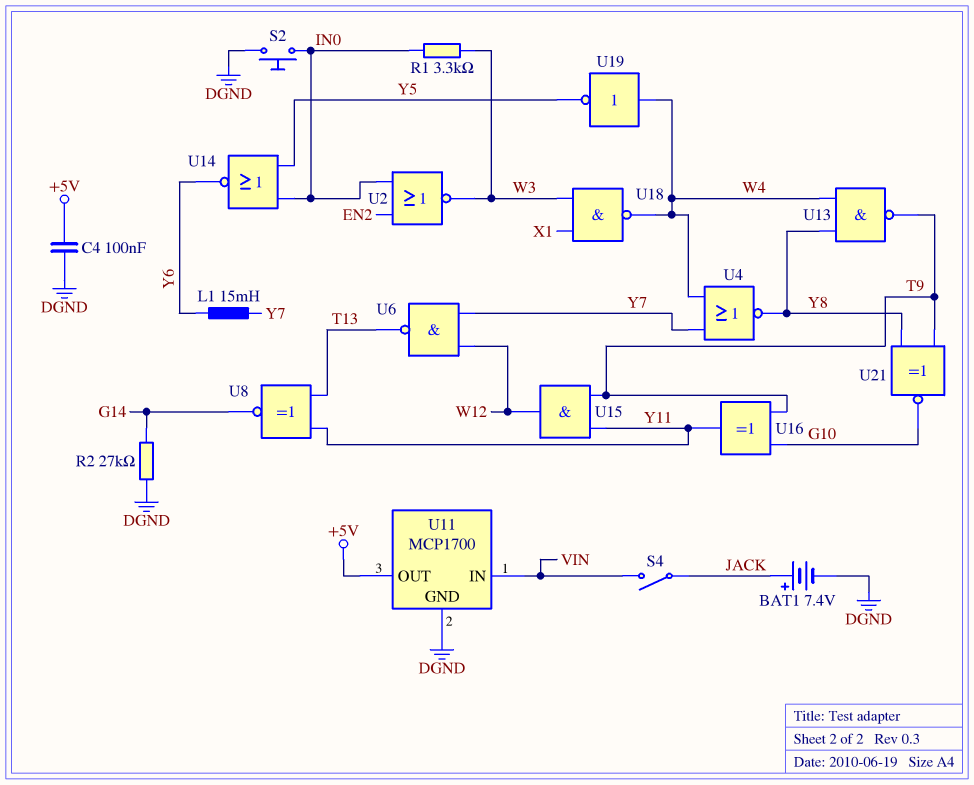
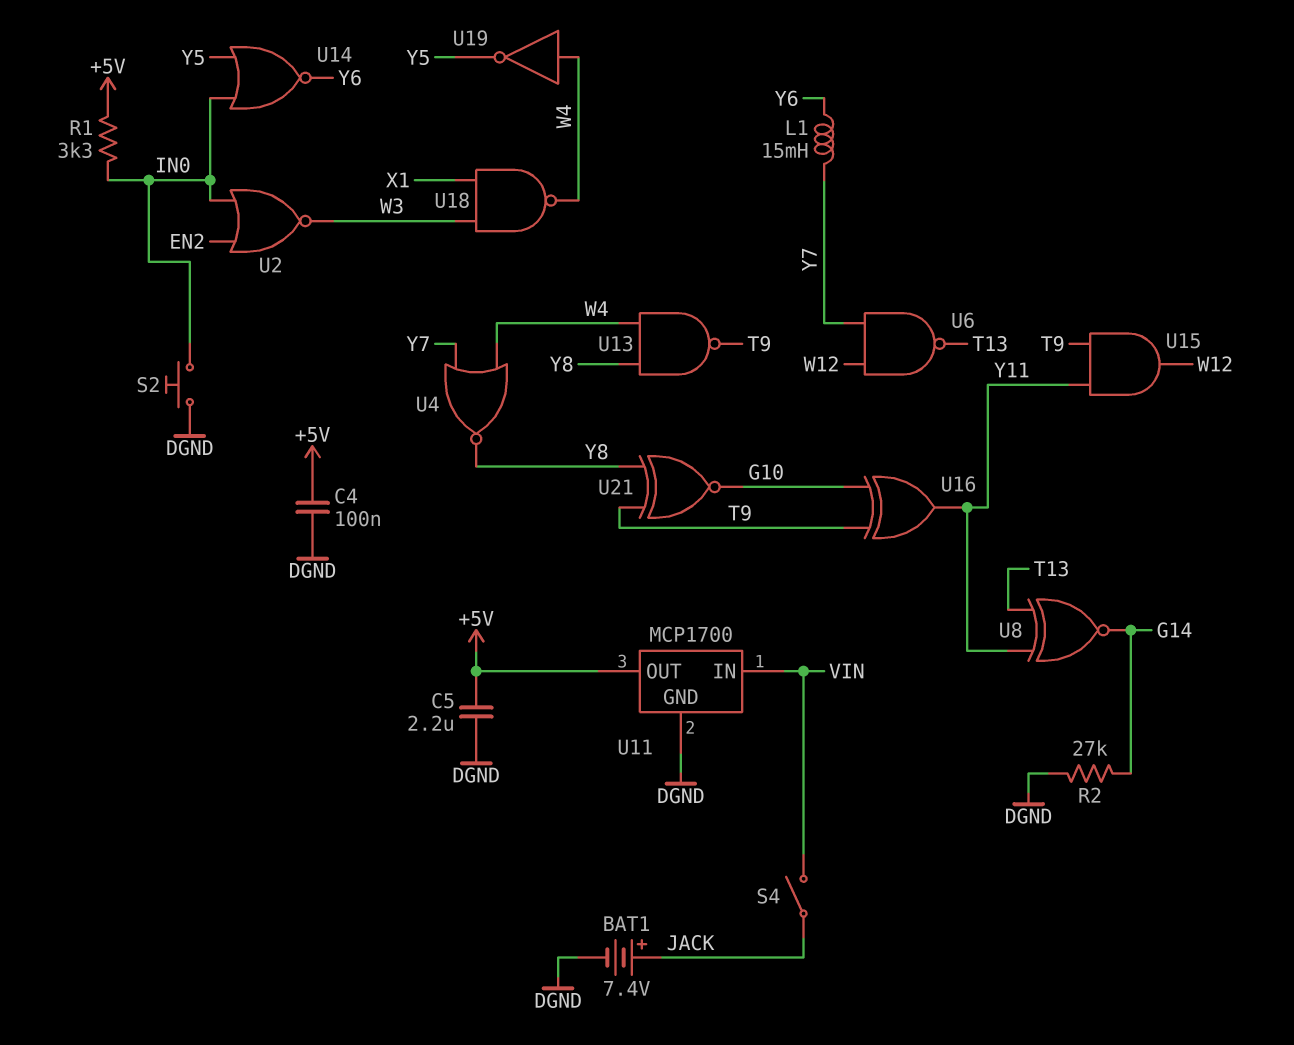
C5: none -> 2.2uF (+5V, DGND)
R1: 3.3k (IN0, W3) -> 3.3k (+5V, IN0)

